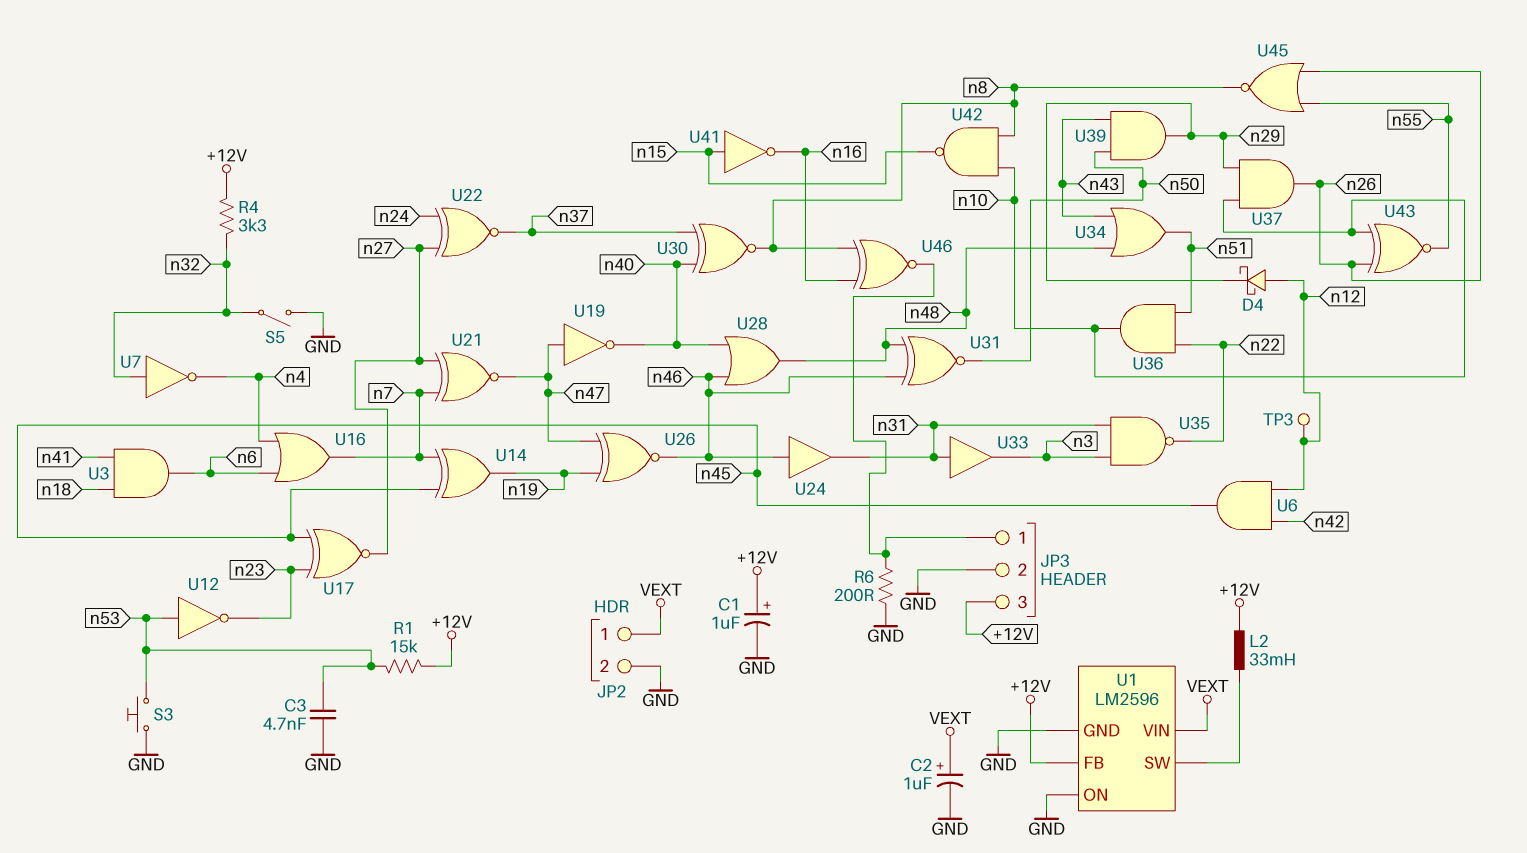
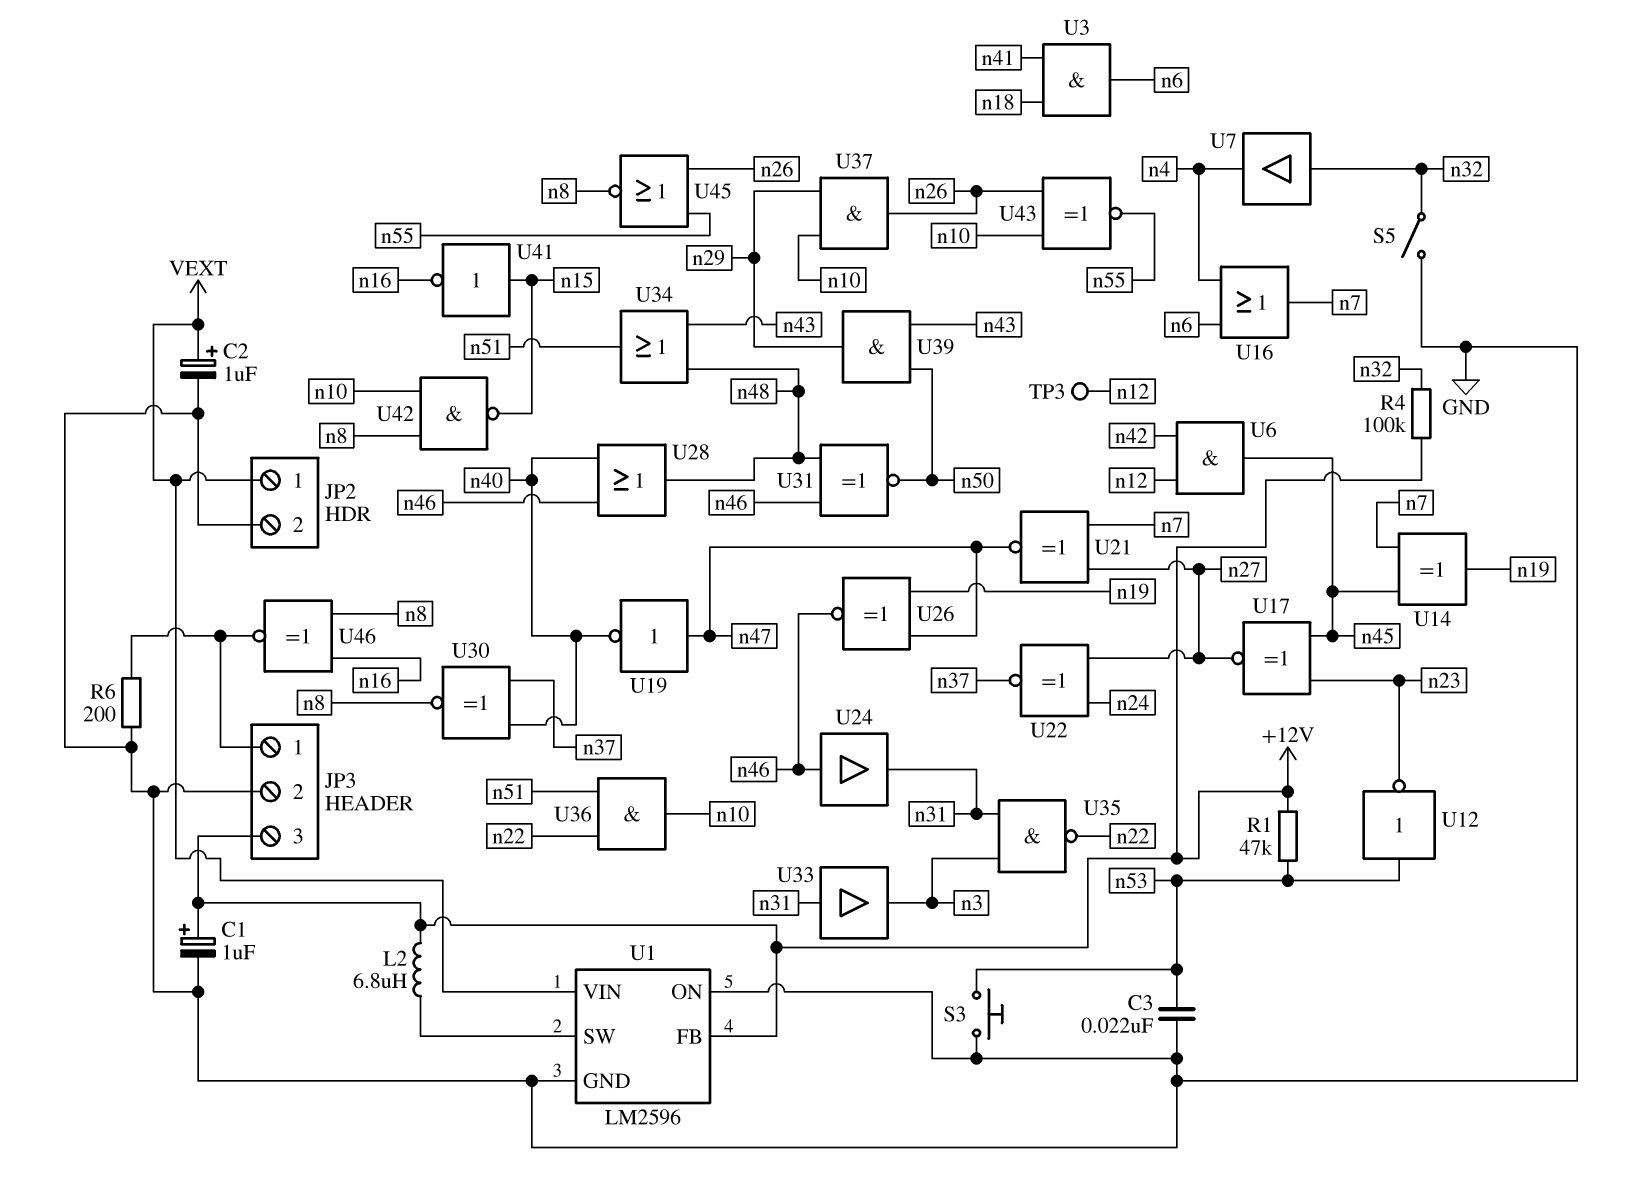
C3: 4.7nF (GND, n53) -> 22nF (GND, n53)
D4: schottky (A n12, K n29) -> none
L2: 33mH (+12V, U1/SW) -> 6.8uH (+12V, U1/SW)
R1: 15k (+12V, n53) -> 47k (+12V, n53)
R4: 3.3k (+12V, n32) -> 100k (+12V, n32)
U7: NOT (in n32, out n4) -> buffer (in n32, out n4)

